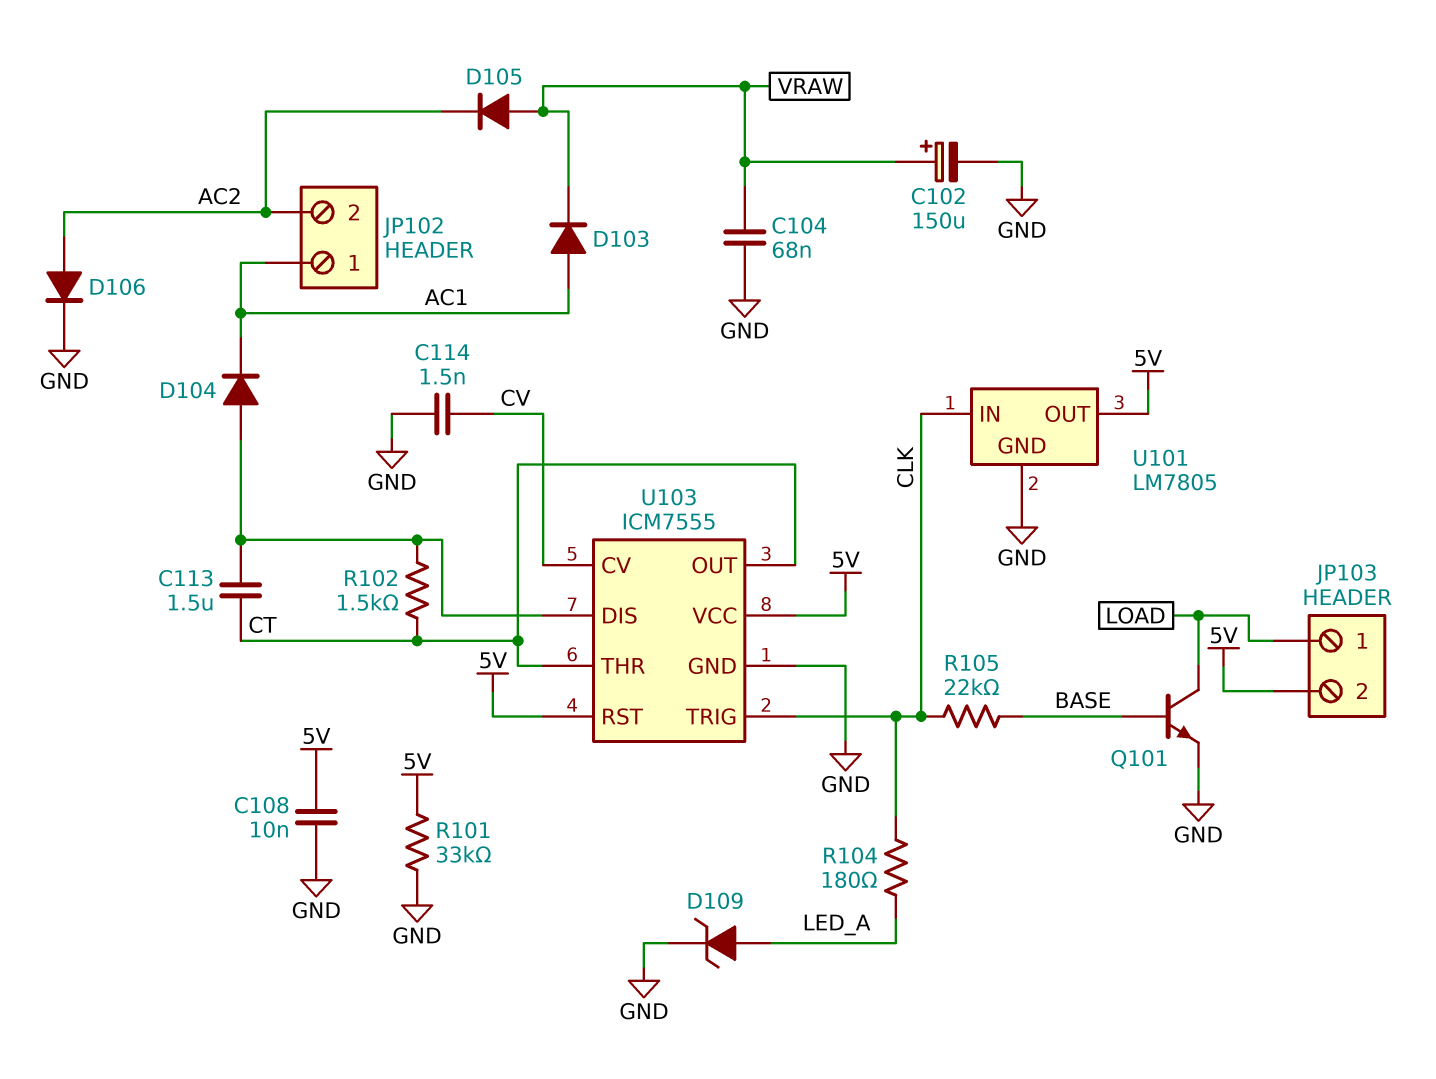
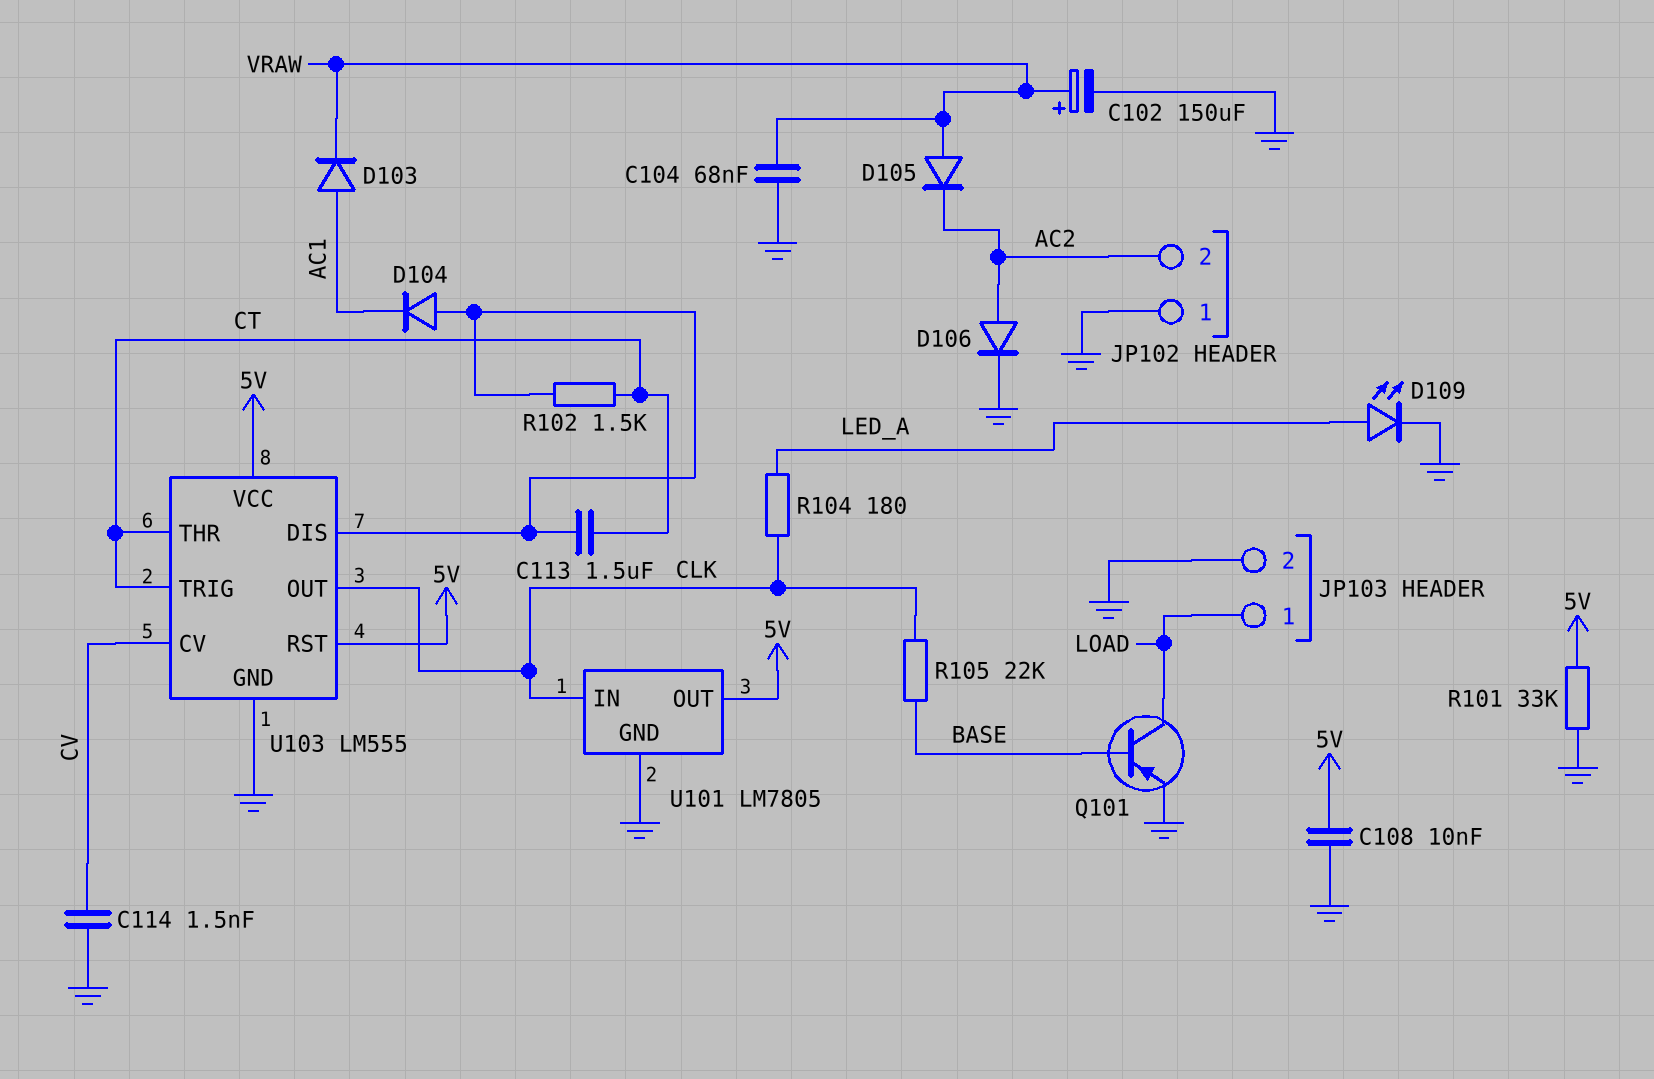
D109: zener (A LED_A, K GND) -> LED (A LED_A, K GND)
JP102 pin 1: AC1 -> GND
JP103 pin 2: 5V -> GND
Q101: NPN (B BASE, C LOAD, E GND) -> PNP (B BASE, C LOAD, E GND)
U103: ICM7555 -> LM555
U103 pin OUT: CT -> CLK
U103 pin TRIG: CLK -> CT

